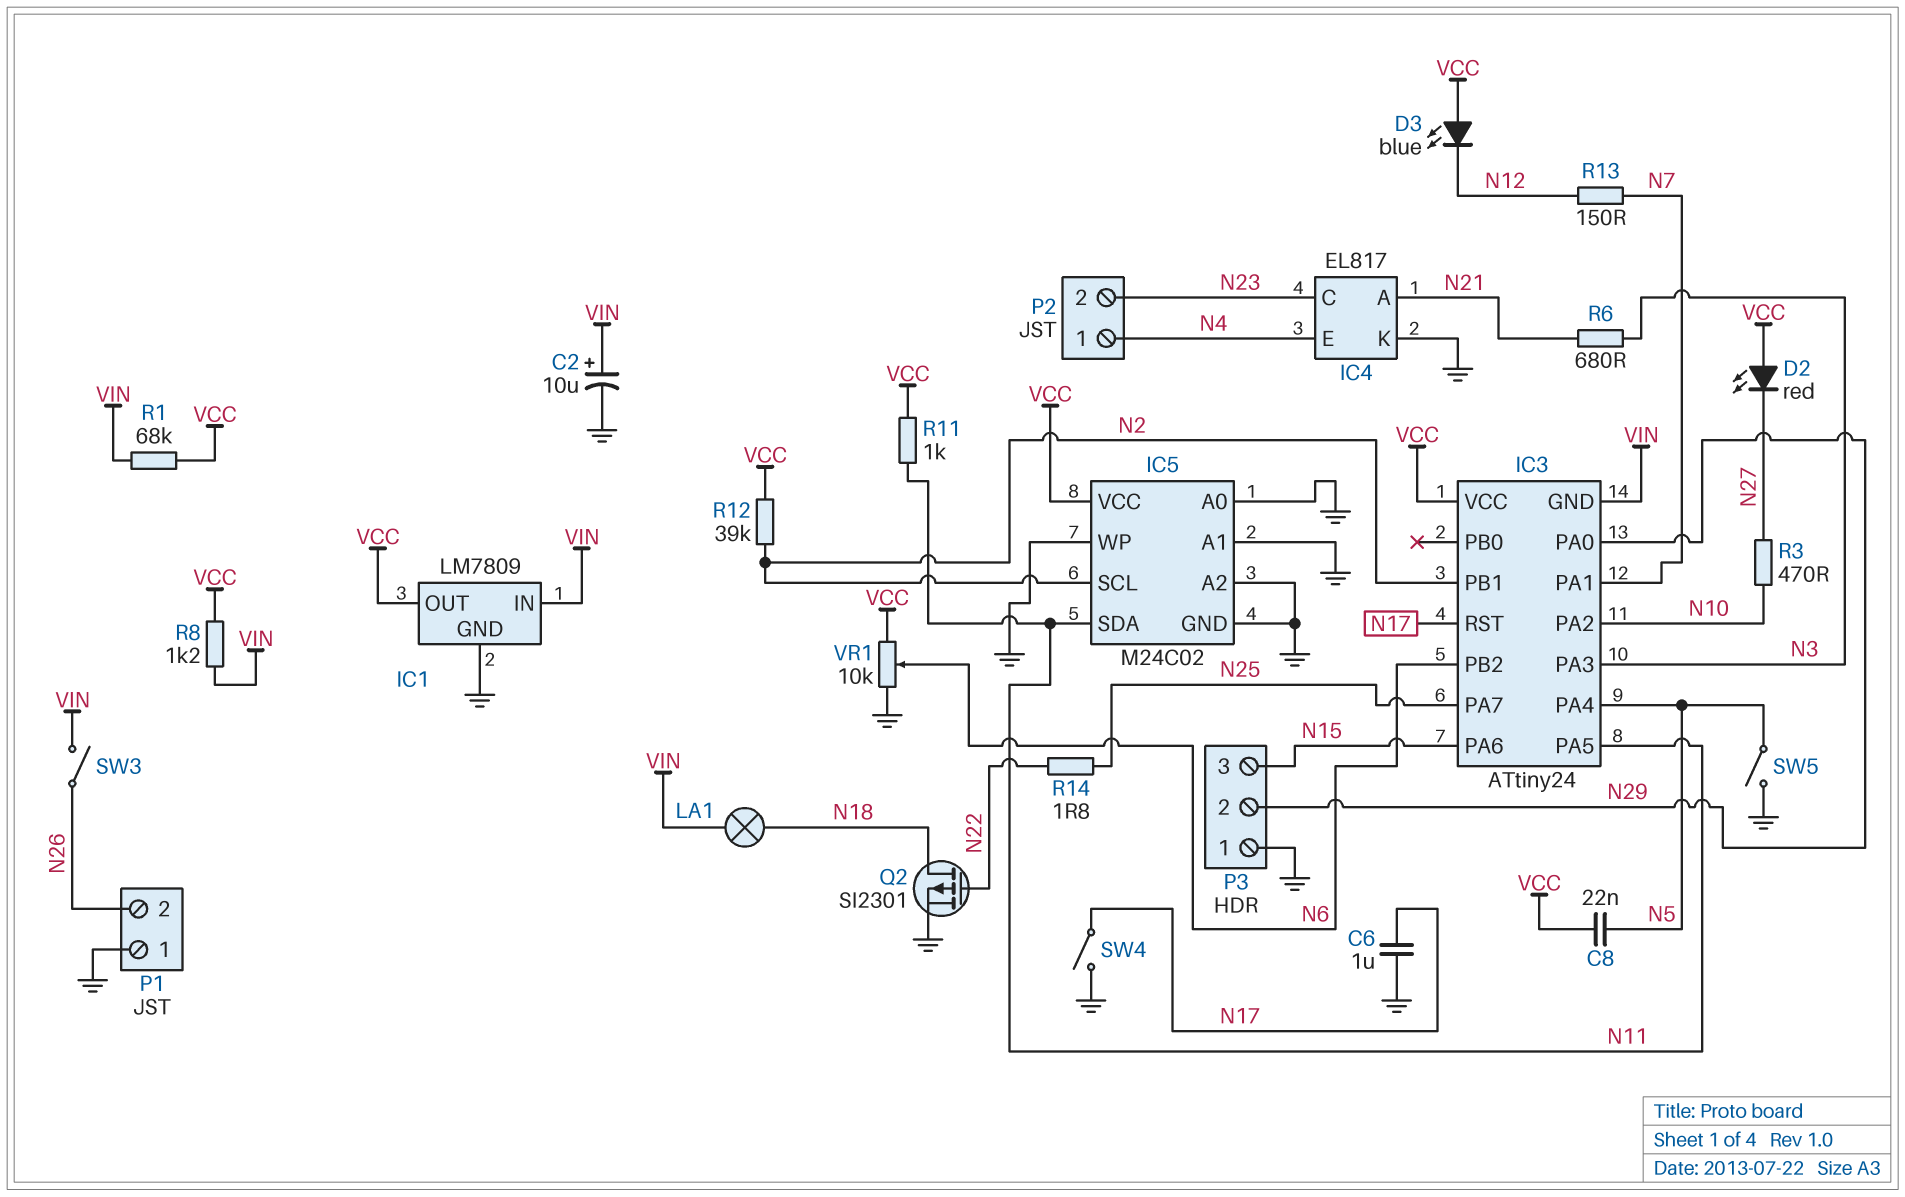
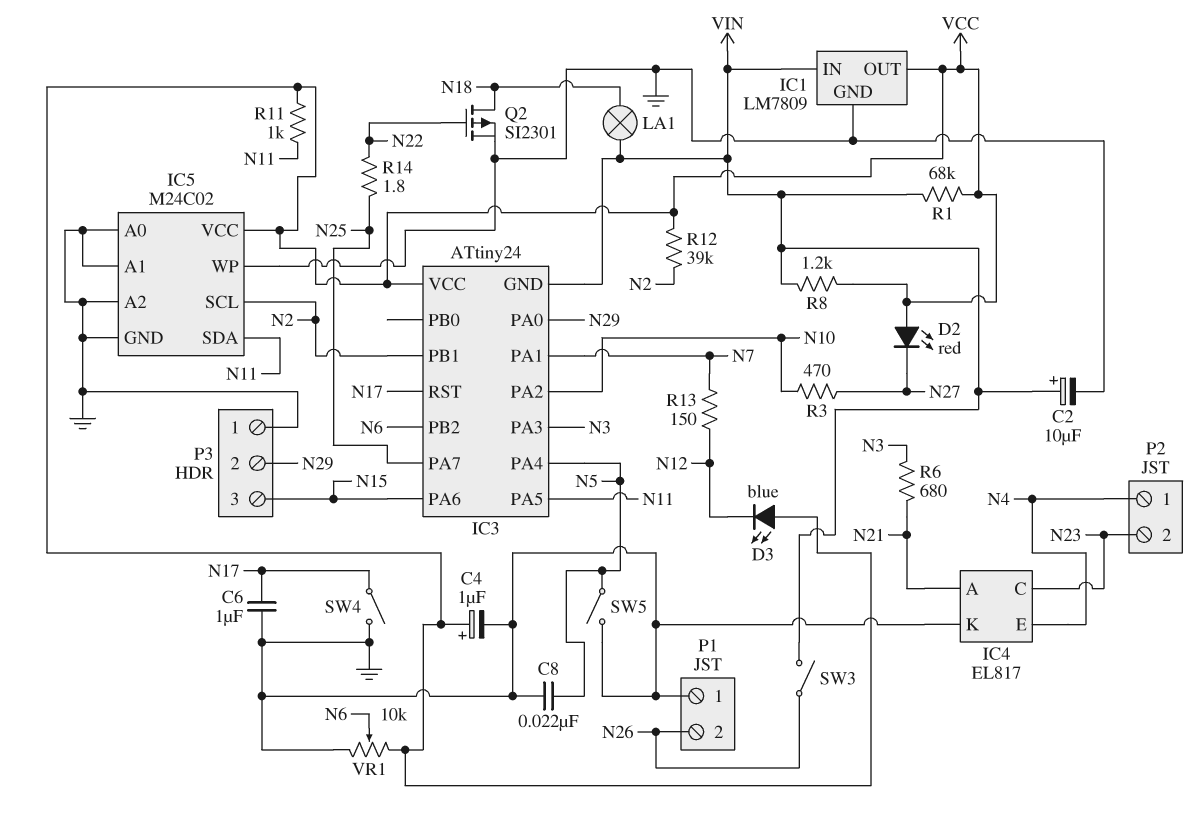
C4: none -> 1uF (plus VCC, minus GND)
C8: 22nF (N5, VCC) -> 22nF (GND, N5)

